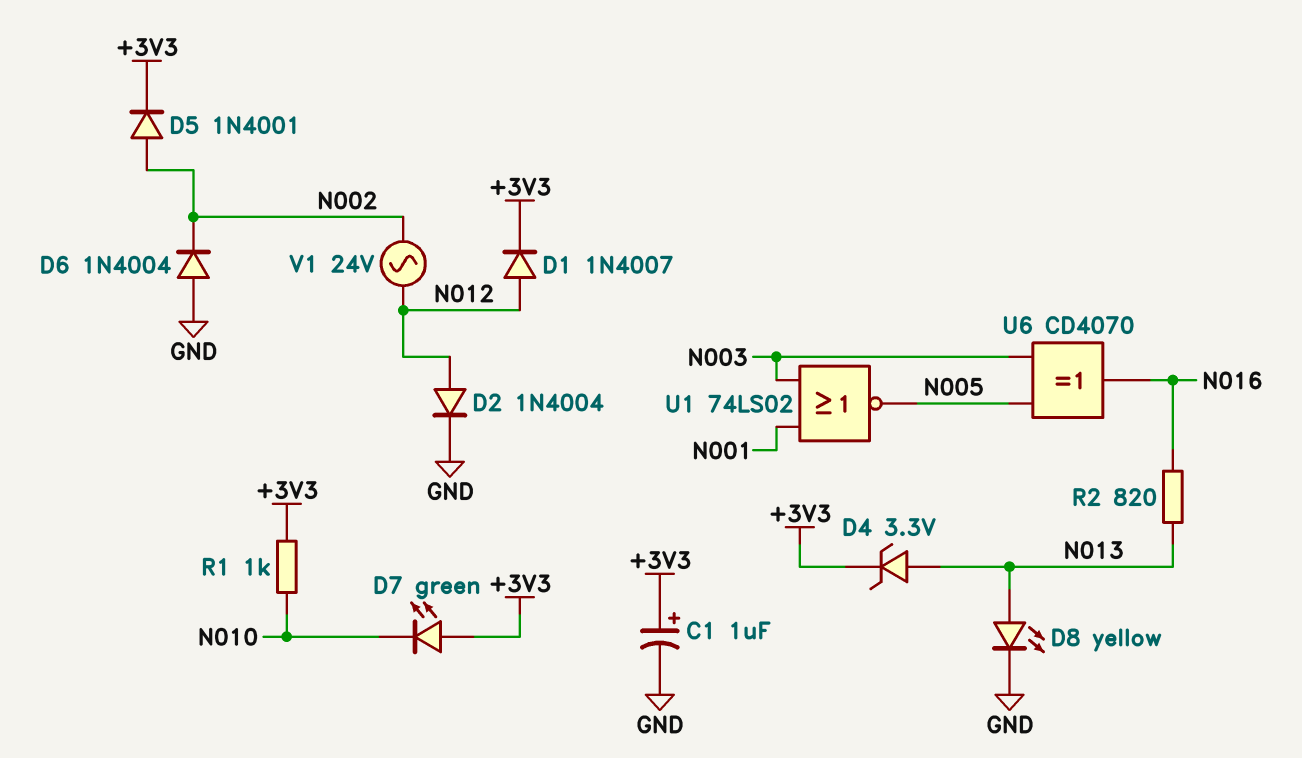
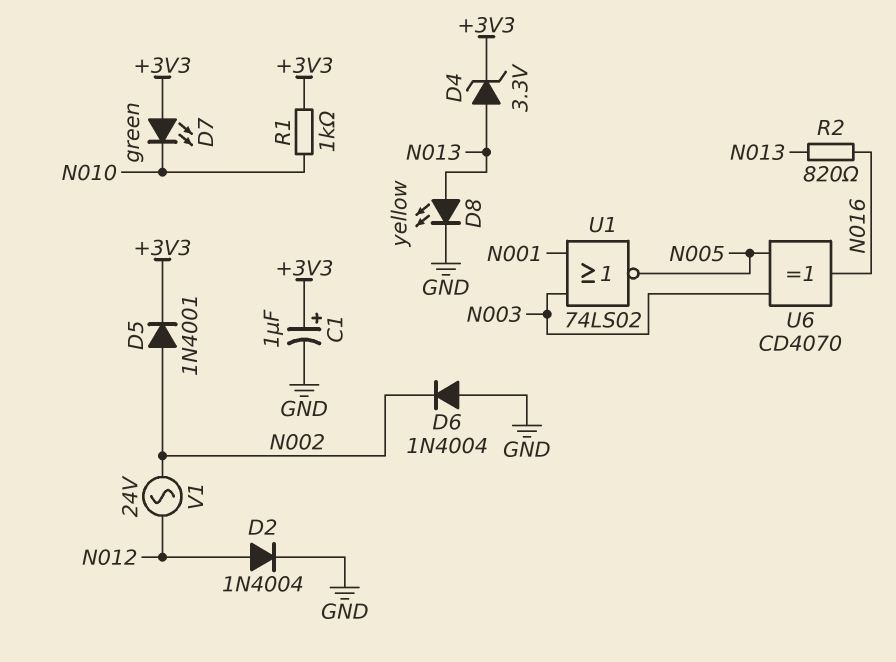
D1: diode 1N4007 (A N012, K +3V3) -> none

